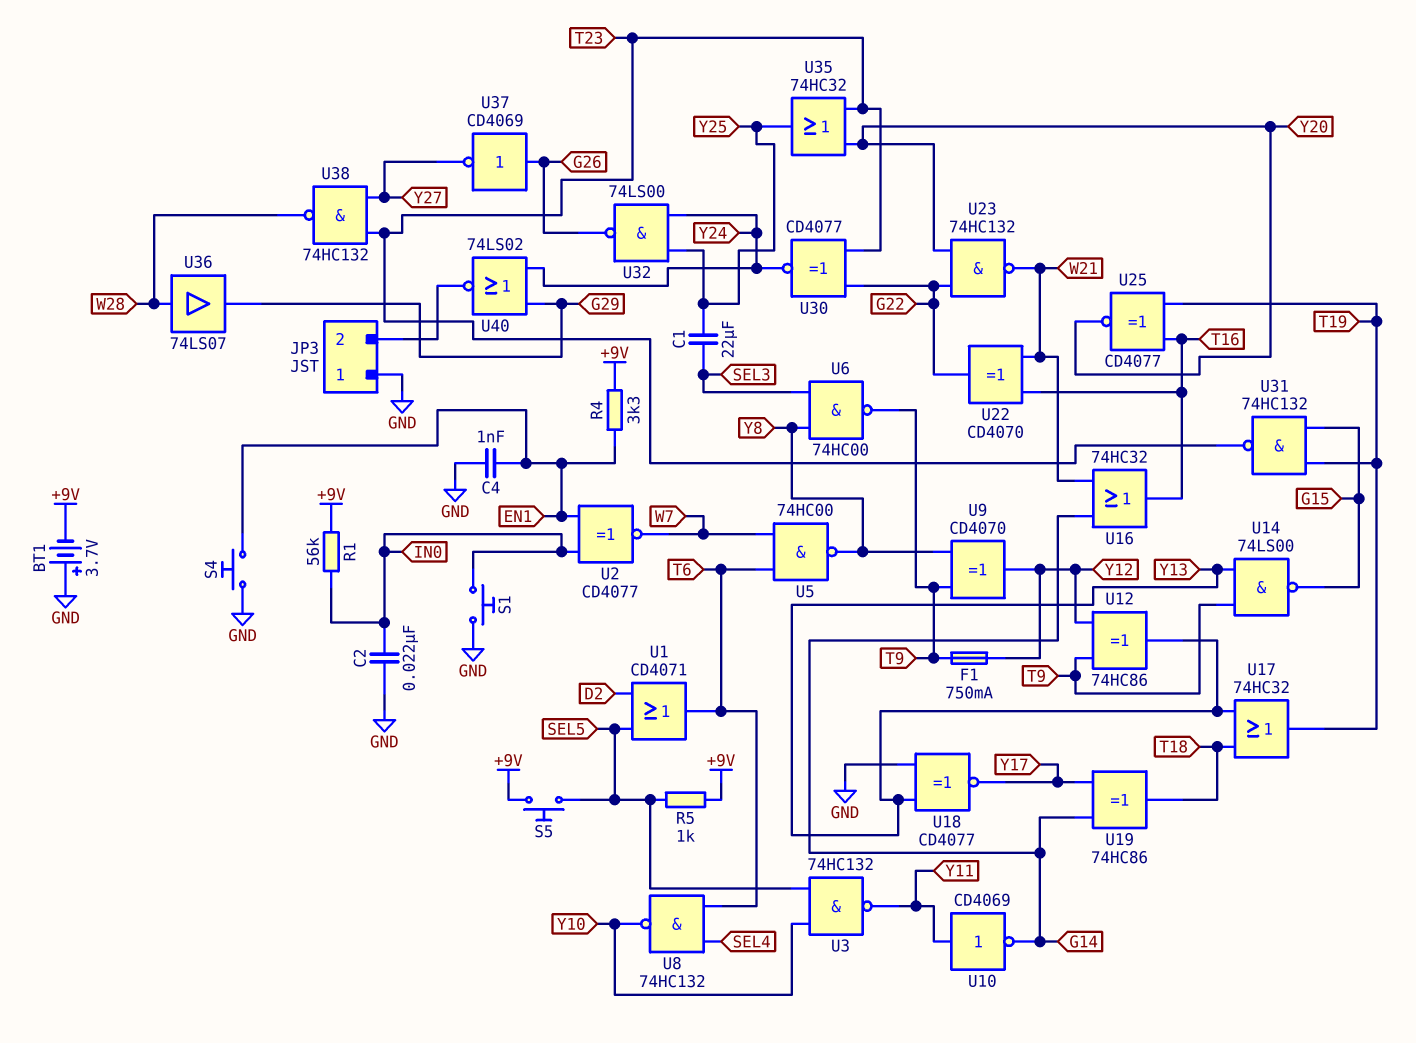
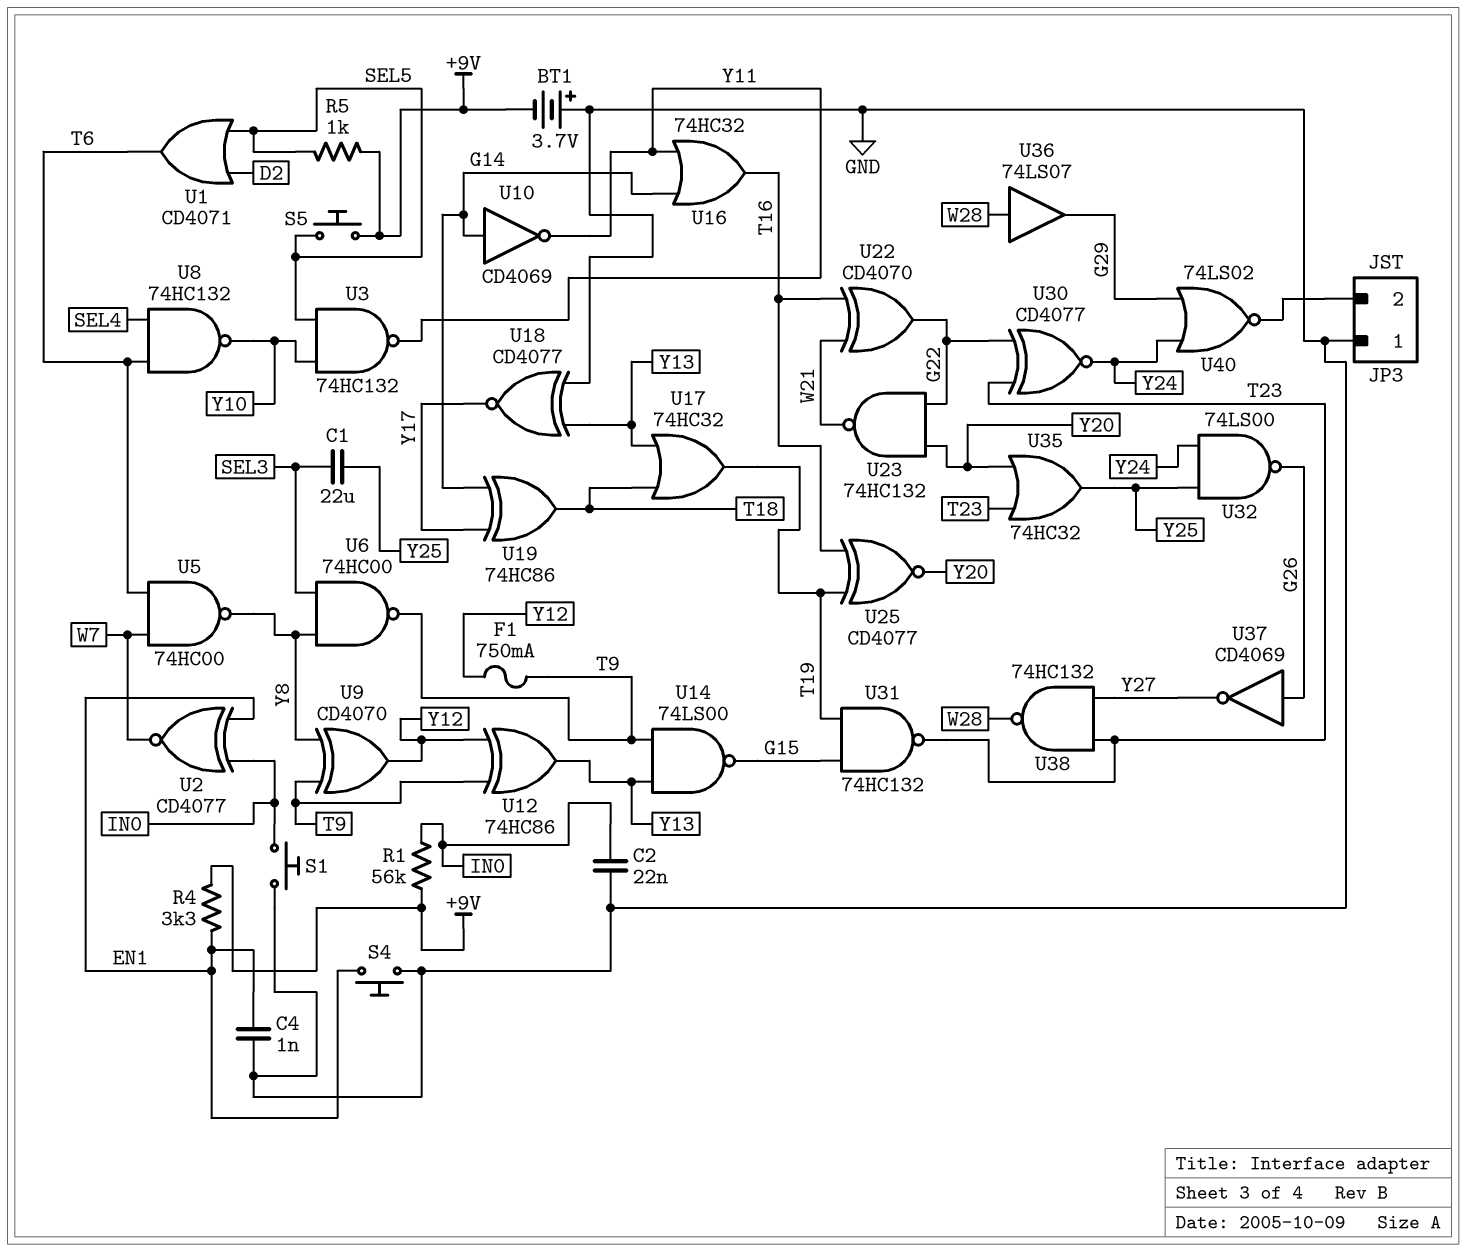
U10: NOT CD4069 (in Y11, out G14) -> NOT CD4069 (in G14, out Y11)
U16: OR 74HC32 (in G14, in W21, out T16) -> OR 74HC32 (in G14, in Y11, out T16)

